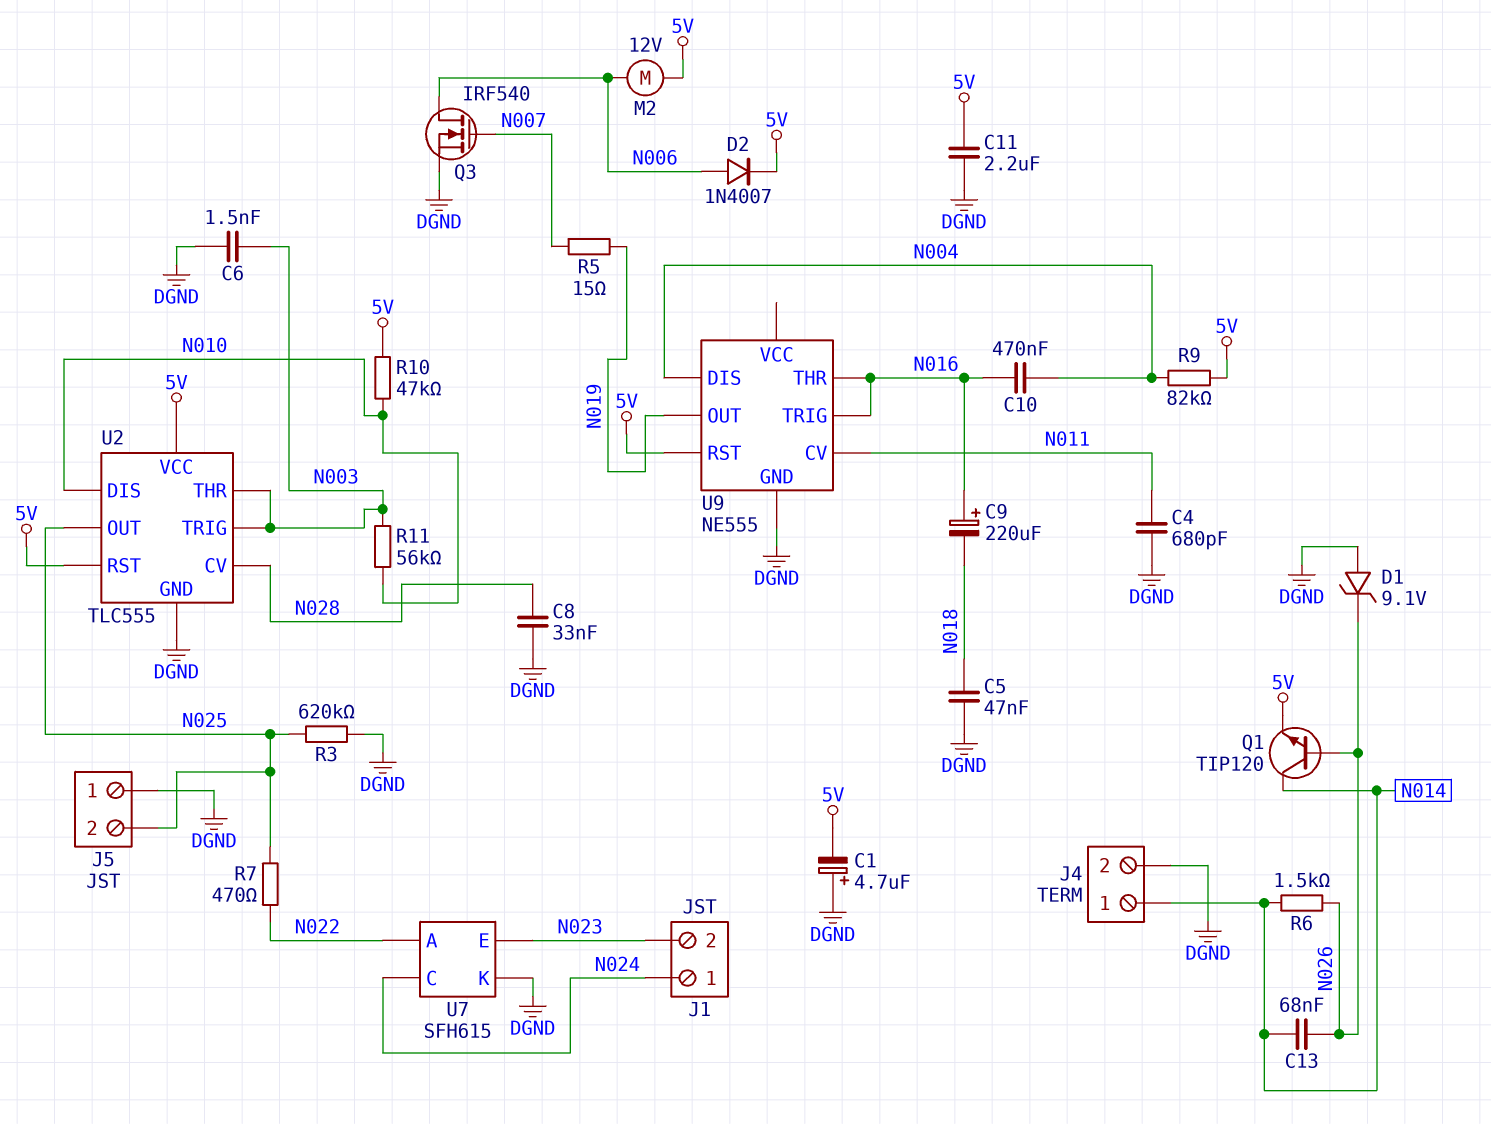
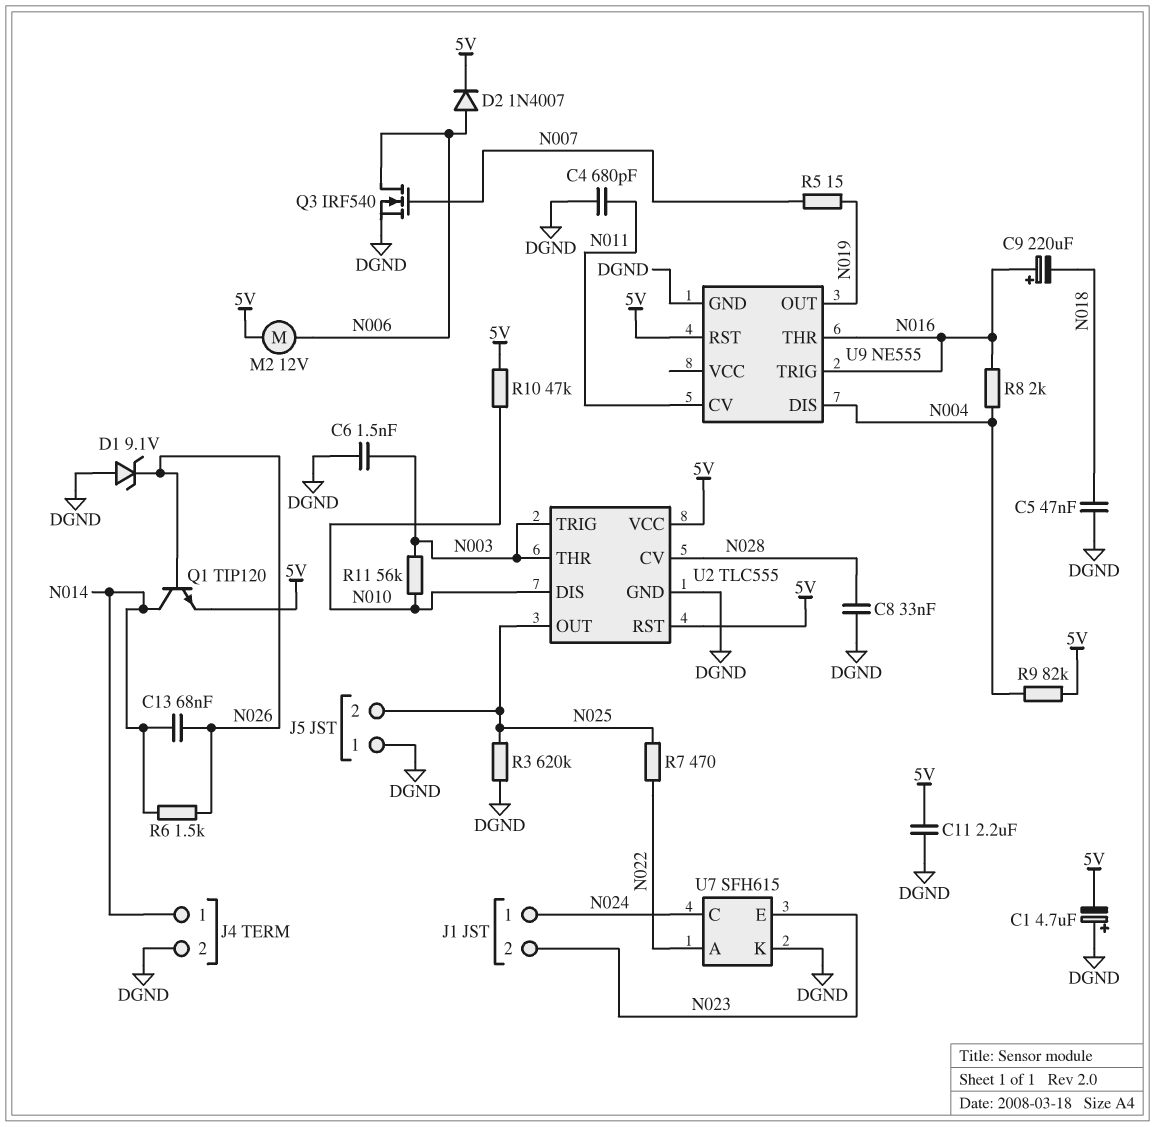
C10: 470nF (N004, N016) -> none
R8: none -> 2k (N004, N016)

